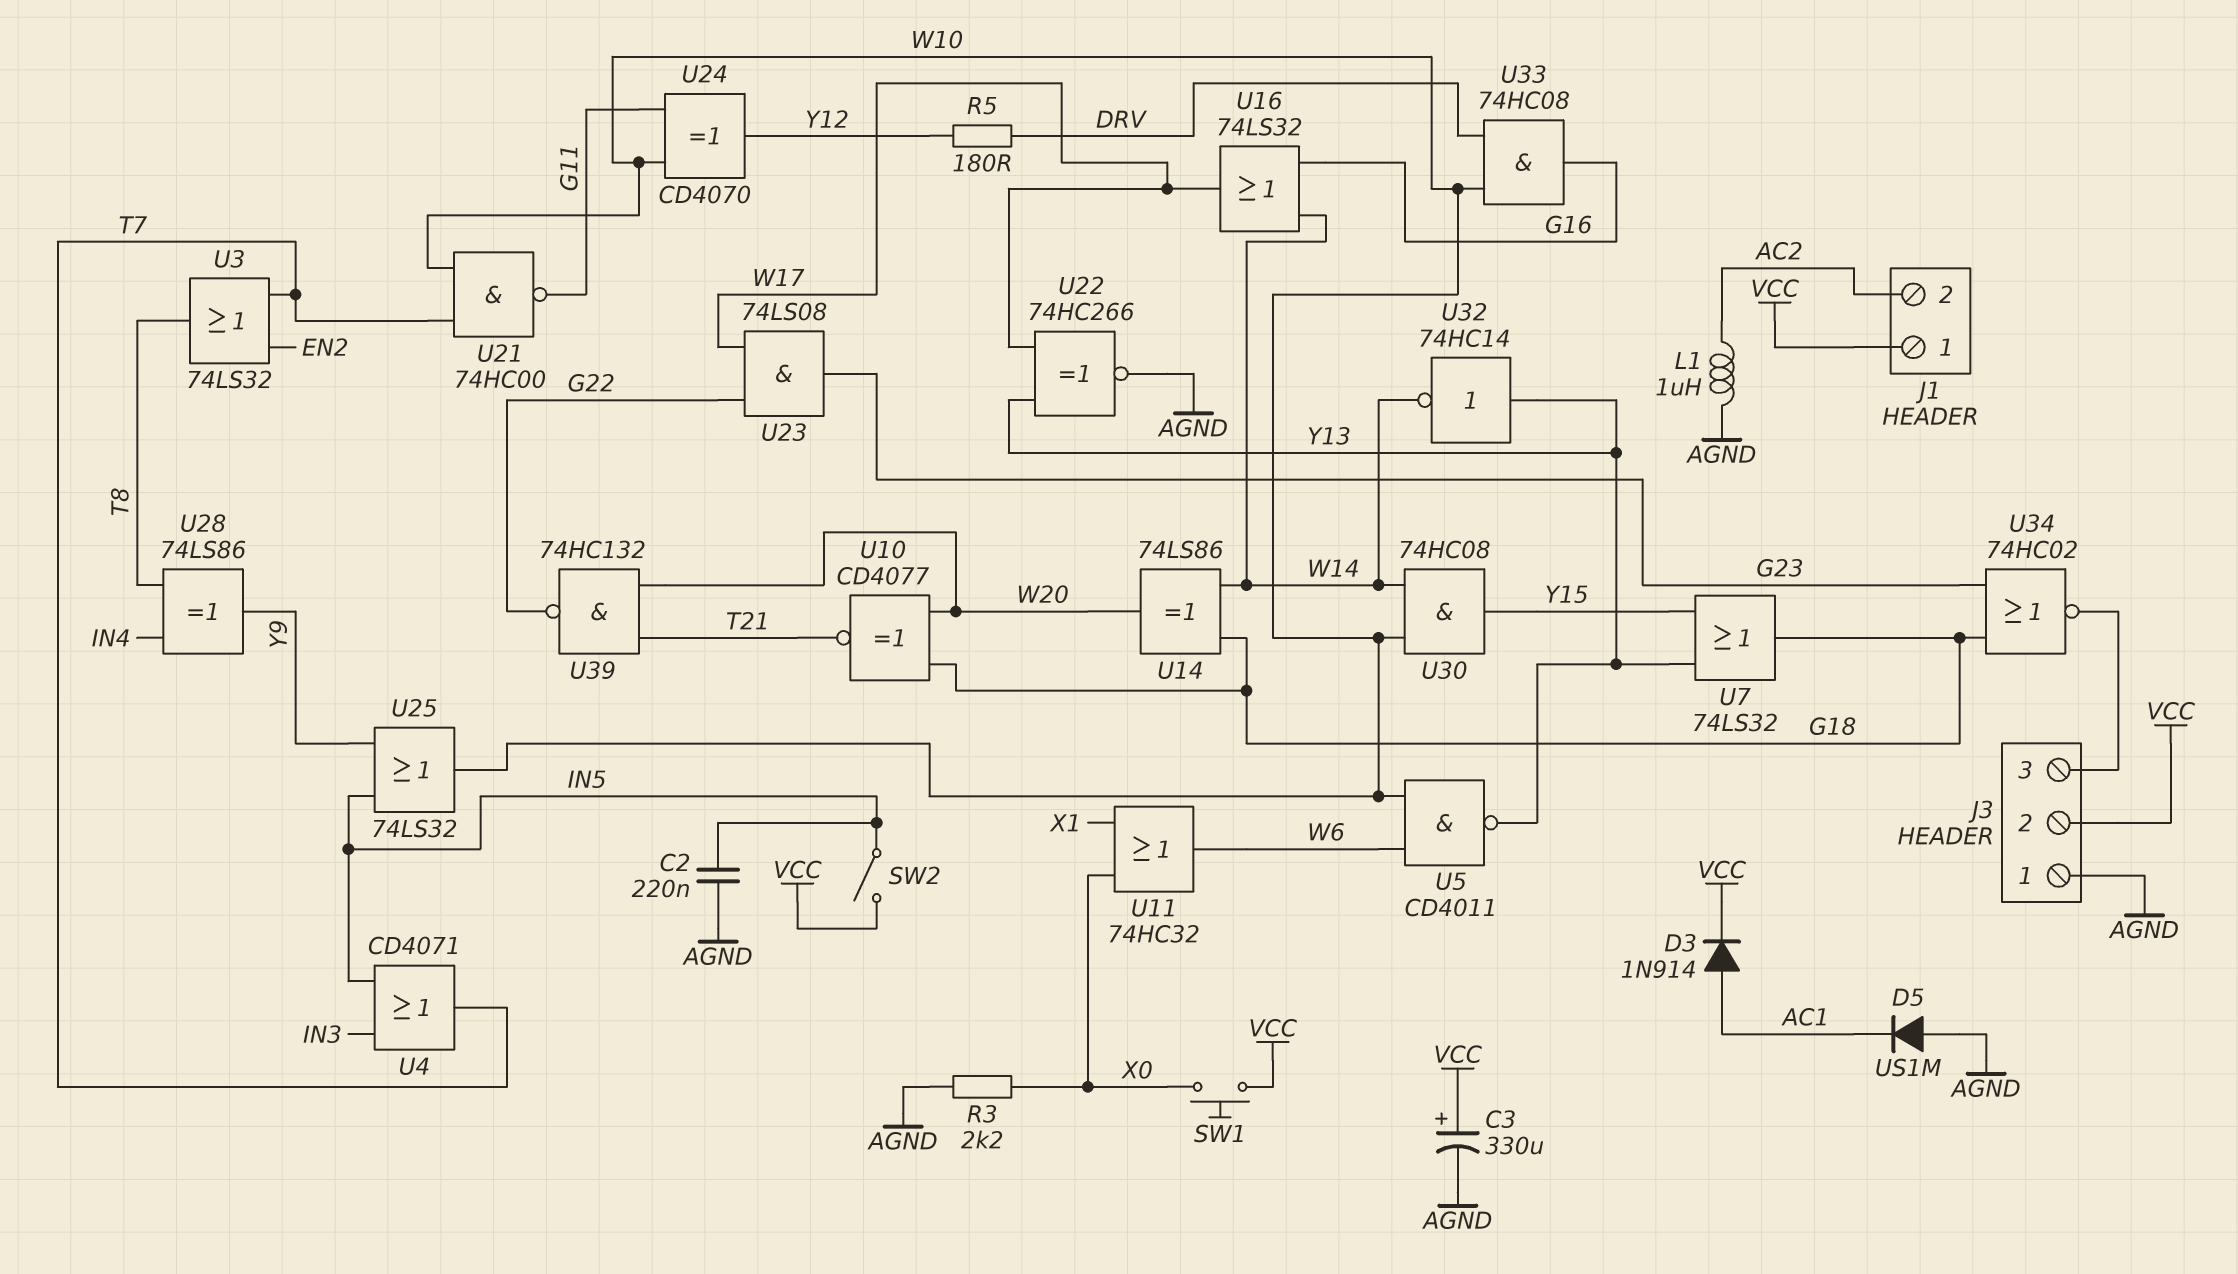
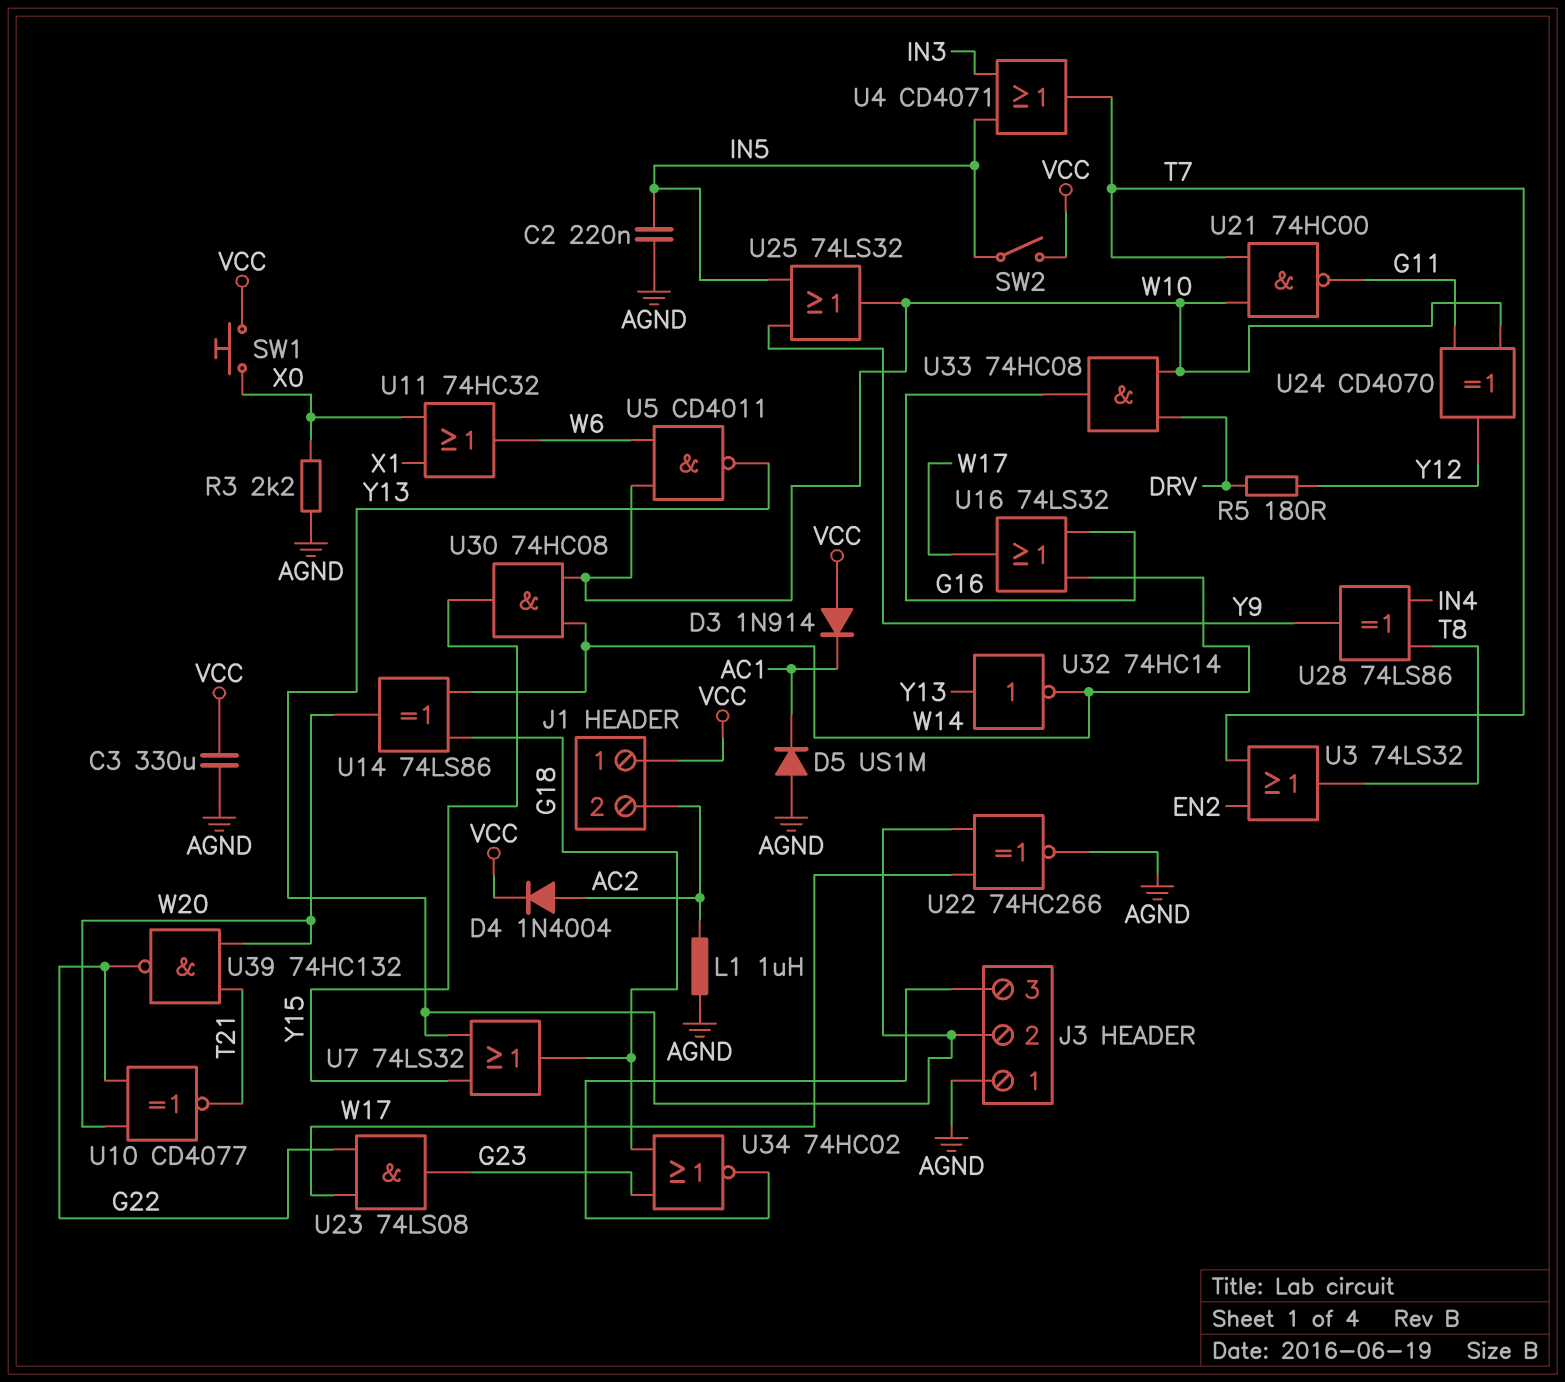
C3: 330uF (plus VCC, minus AGND) -> 330uF (AGND, VCC)
D3: diode 1N914 (A AC1, K VCC) -> diode 1N914 (A VCC, K AC1)
D4: none -> diode 1N4004 (A AC2, K VCC)
J3 pin 2: VCC -> Y13
U10: XNOR CD4077 (in G18, in W20, out T21) -> XNOR CD4077 (in G22, in W20, out T21)

